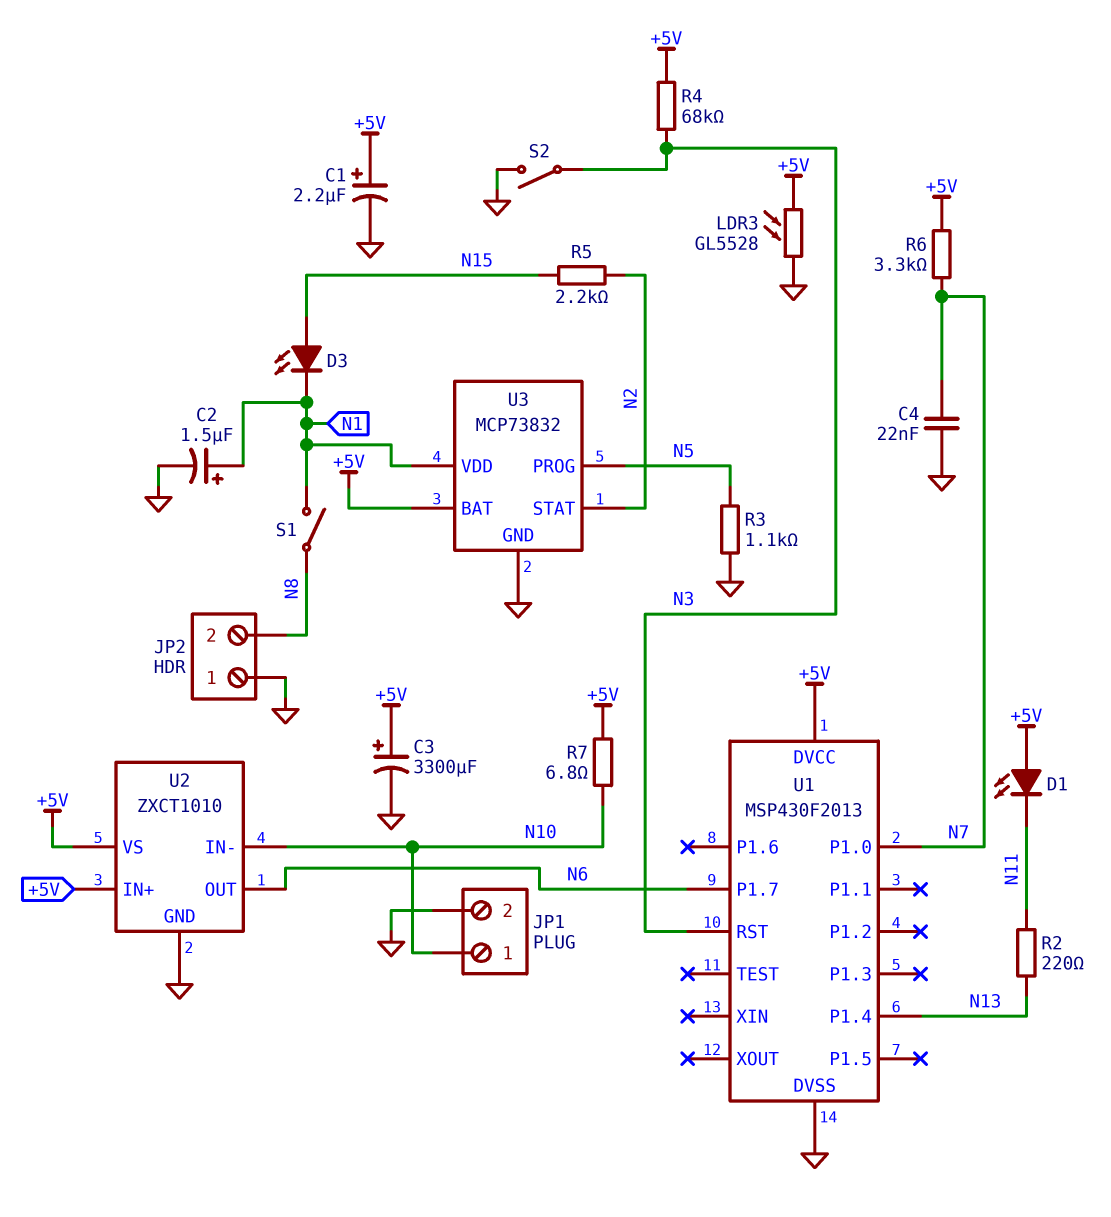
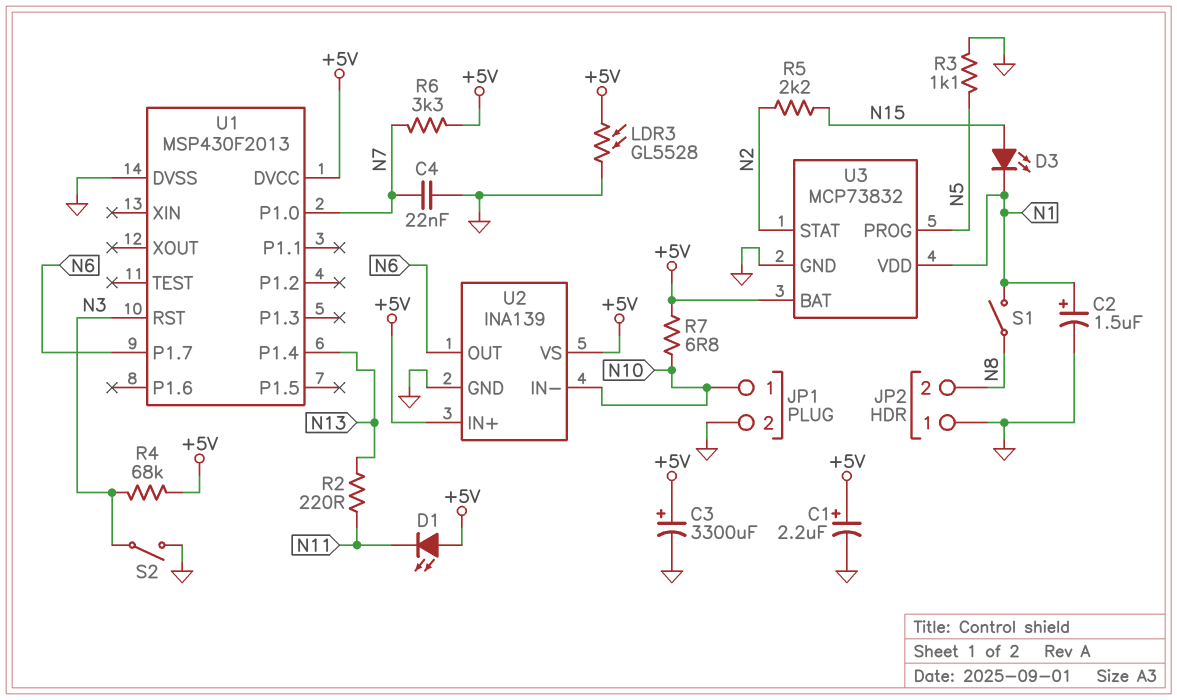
U2: ZXCT1010 -> INA139

